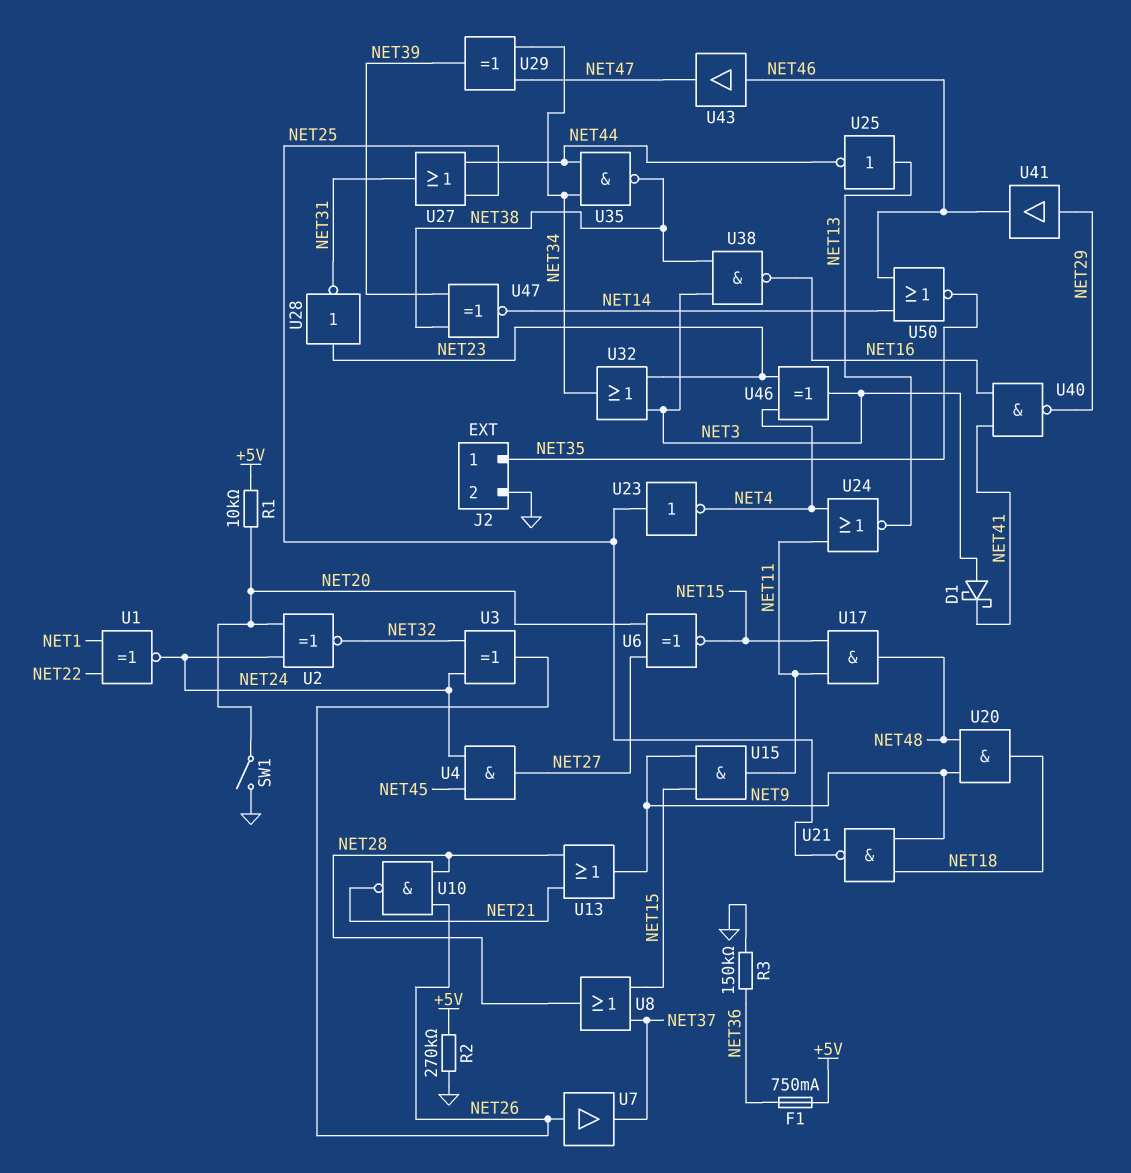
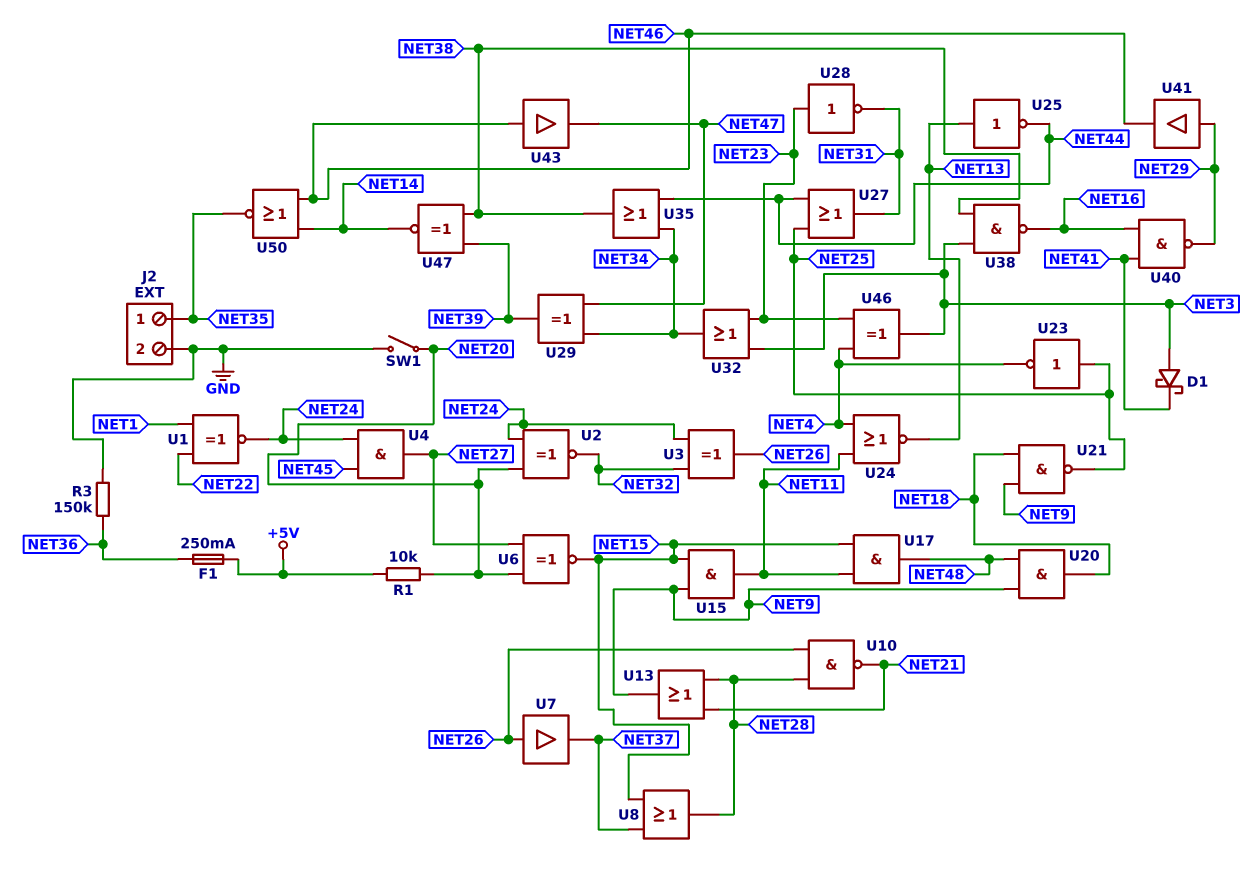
F1: 750mA (+5V, NET36) -> 250mA (+5V, NET36)
R2: 270k (+5V, GND) -> none
U35: NAND (in NET34, in NET44, out NET38) -> OR (in NET34, in NET44, out NET38)

